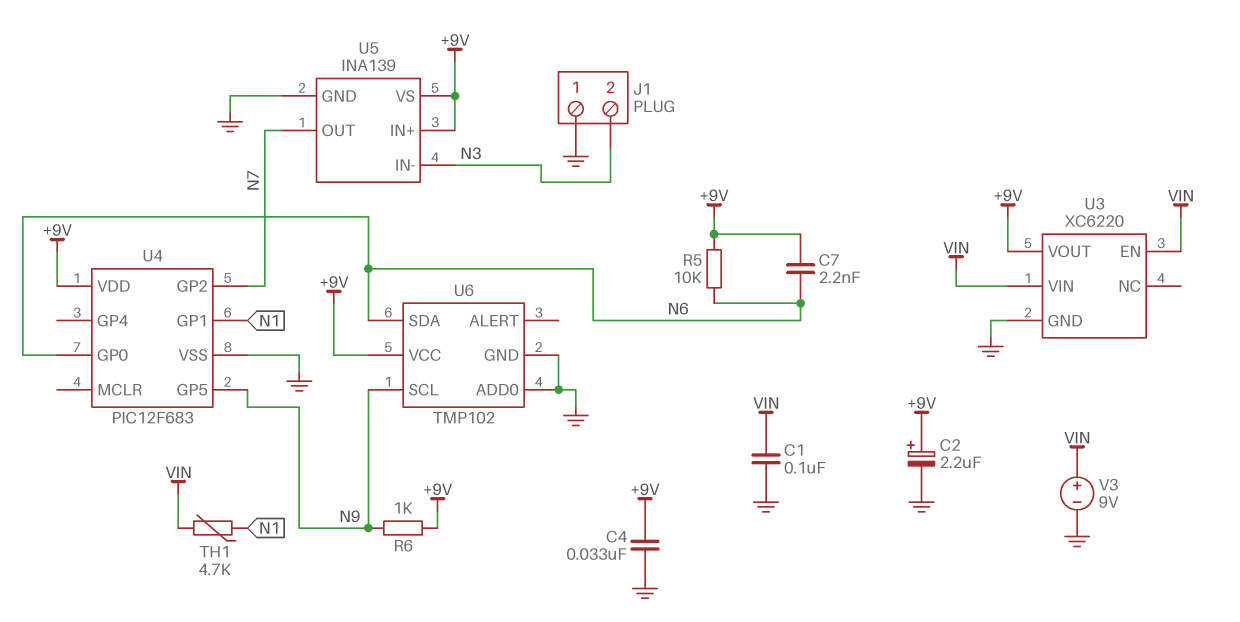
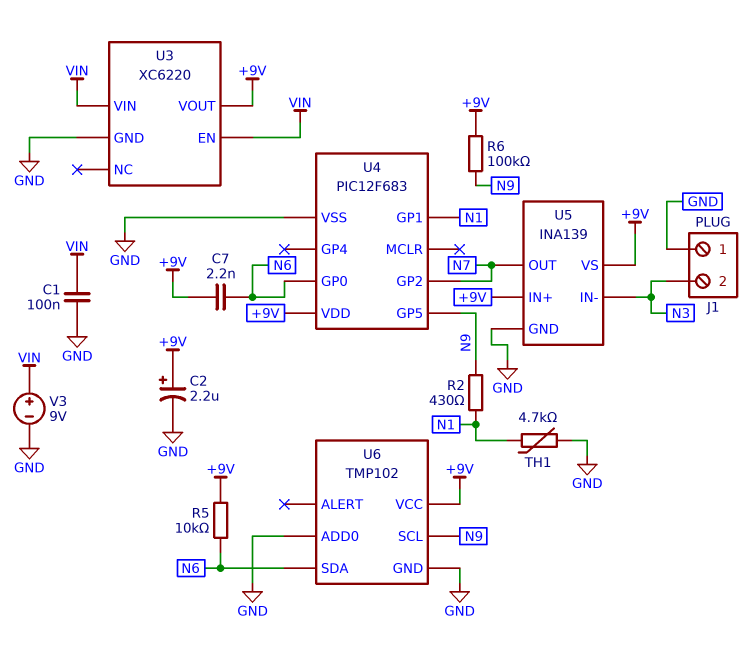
C4: 33nF (+9V, GND) -> none
R2: none -> 430 (N1, N9)
R6: 1k (+9V, N9) -> 100k (+9V, N9)
TH1: 4.7k (N1, VIN) -> 4.7k (GND, N1)

